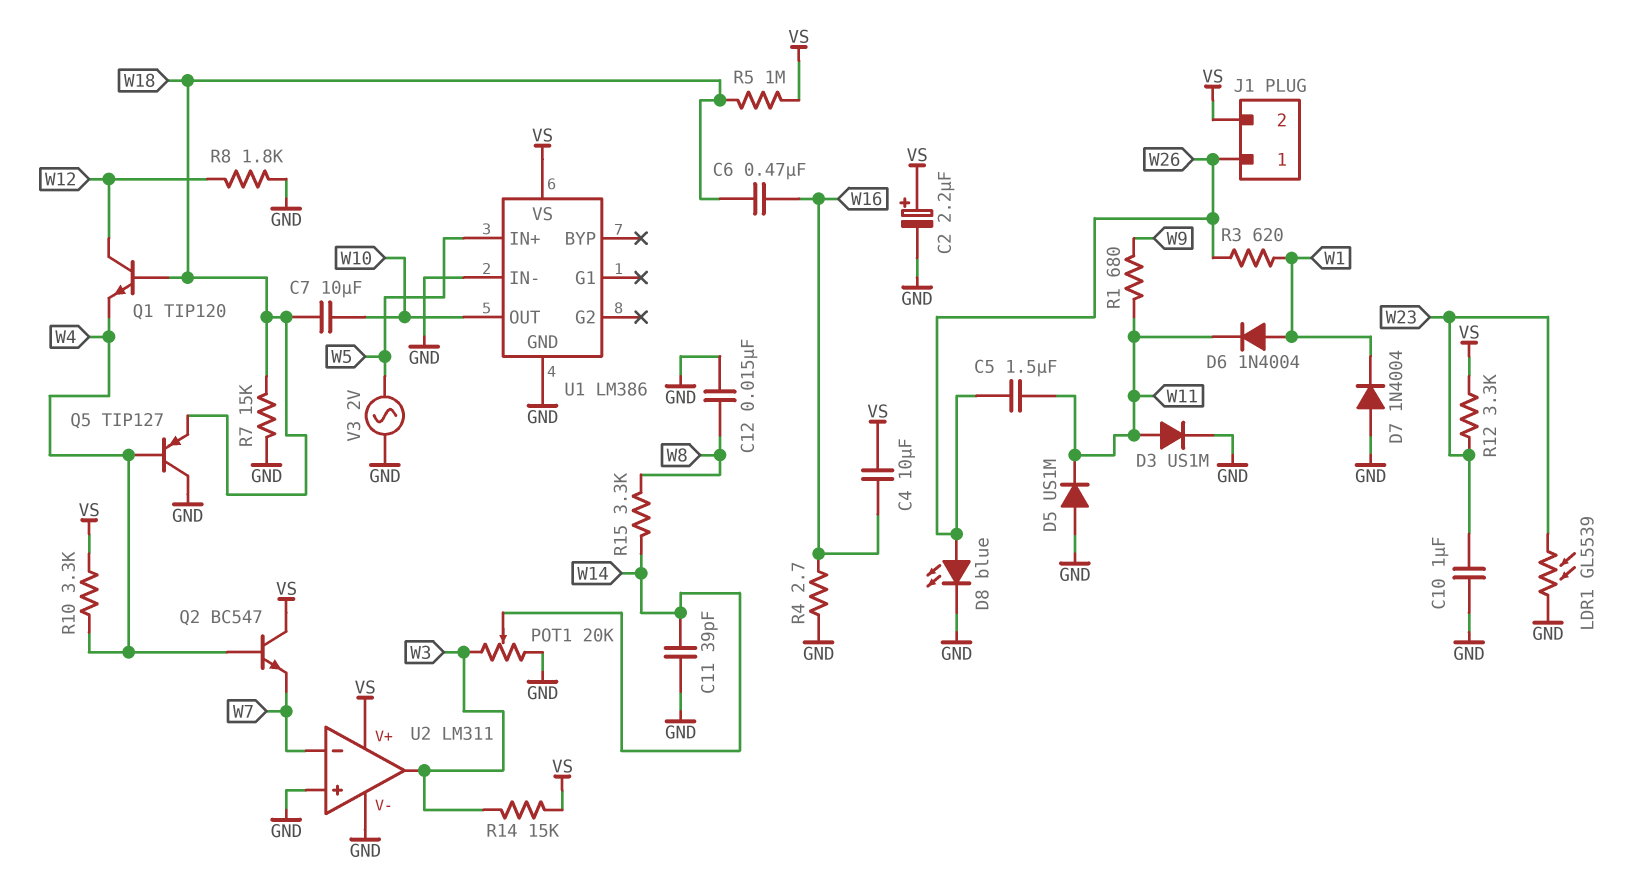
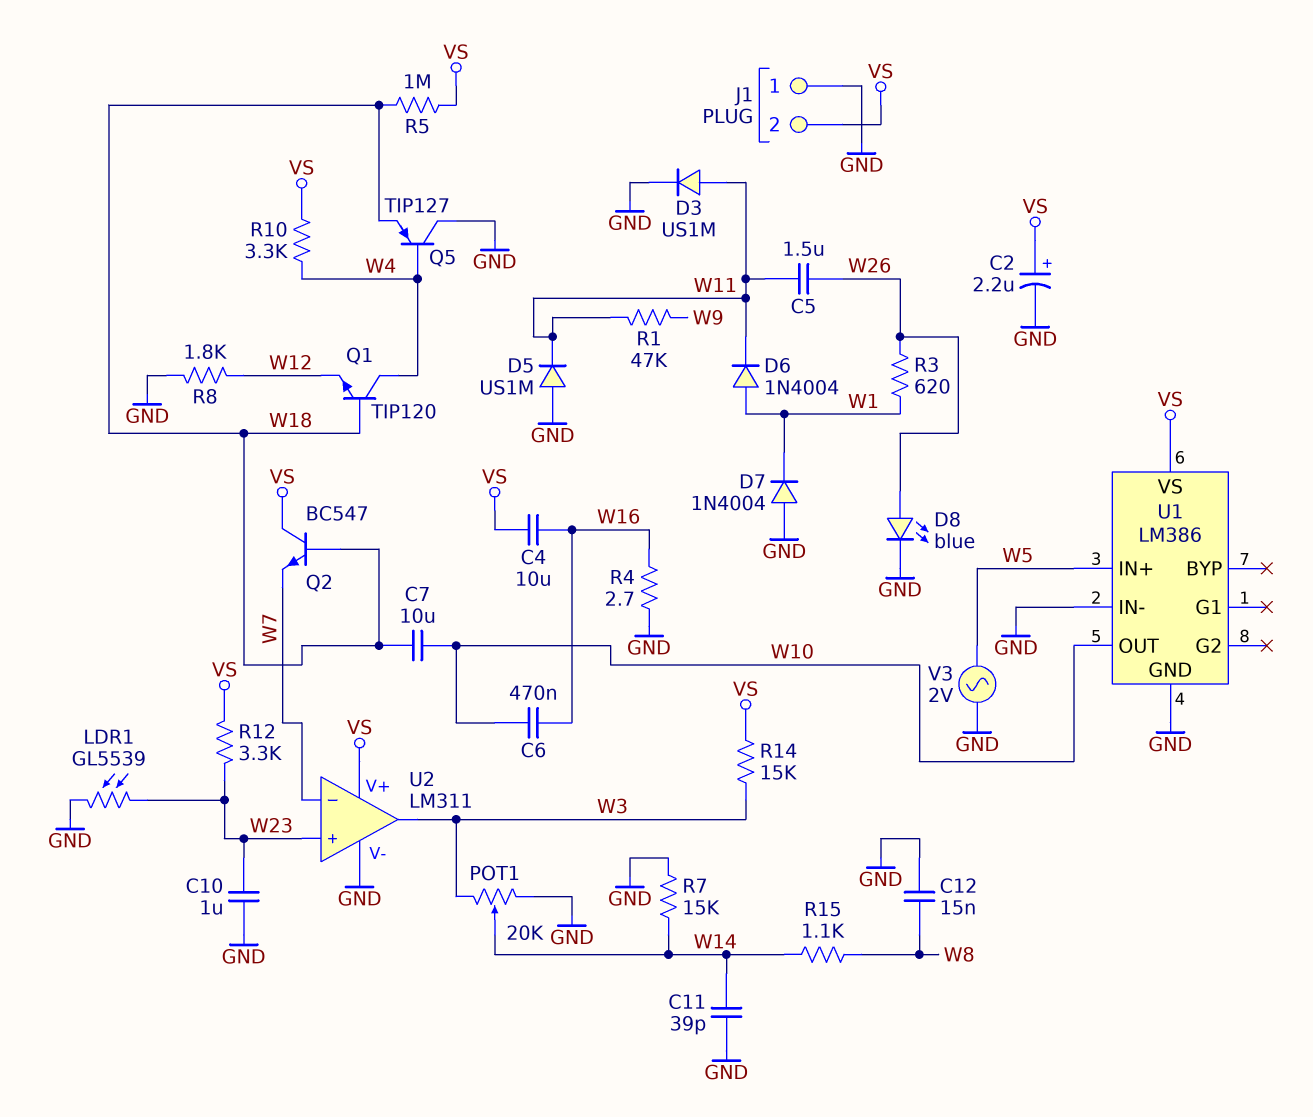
C6: 470nF (W16, W18) -> 470nF (W10, W16)
J1 pin 1: W26 -> GND
Q1: NPN TIP120 (B W18, C W12, E W4) -> NPN TIP120 (B W18, C W4, E W12)
Q2: NPN BC547 (B W4, C VS, E W7) -> NPN BC547 (B W18, C VS, E W7)
R1: 680 (W9, W11) -> 47k (W9, W11)
R7: 15k (GND, W18) -> 15k (GND, W14)
R15: 3.3k (W8, W14) -> 1.1k (W8, W14)
U2 pin in+: GND -> W23

